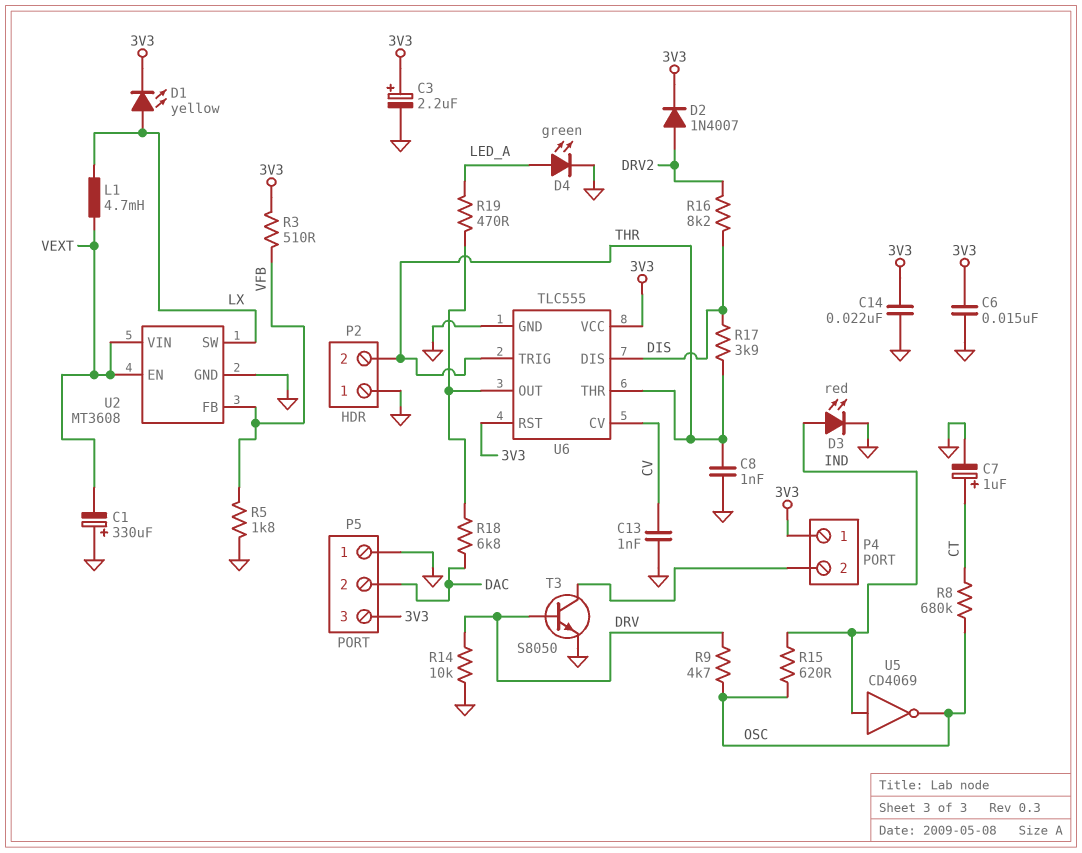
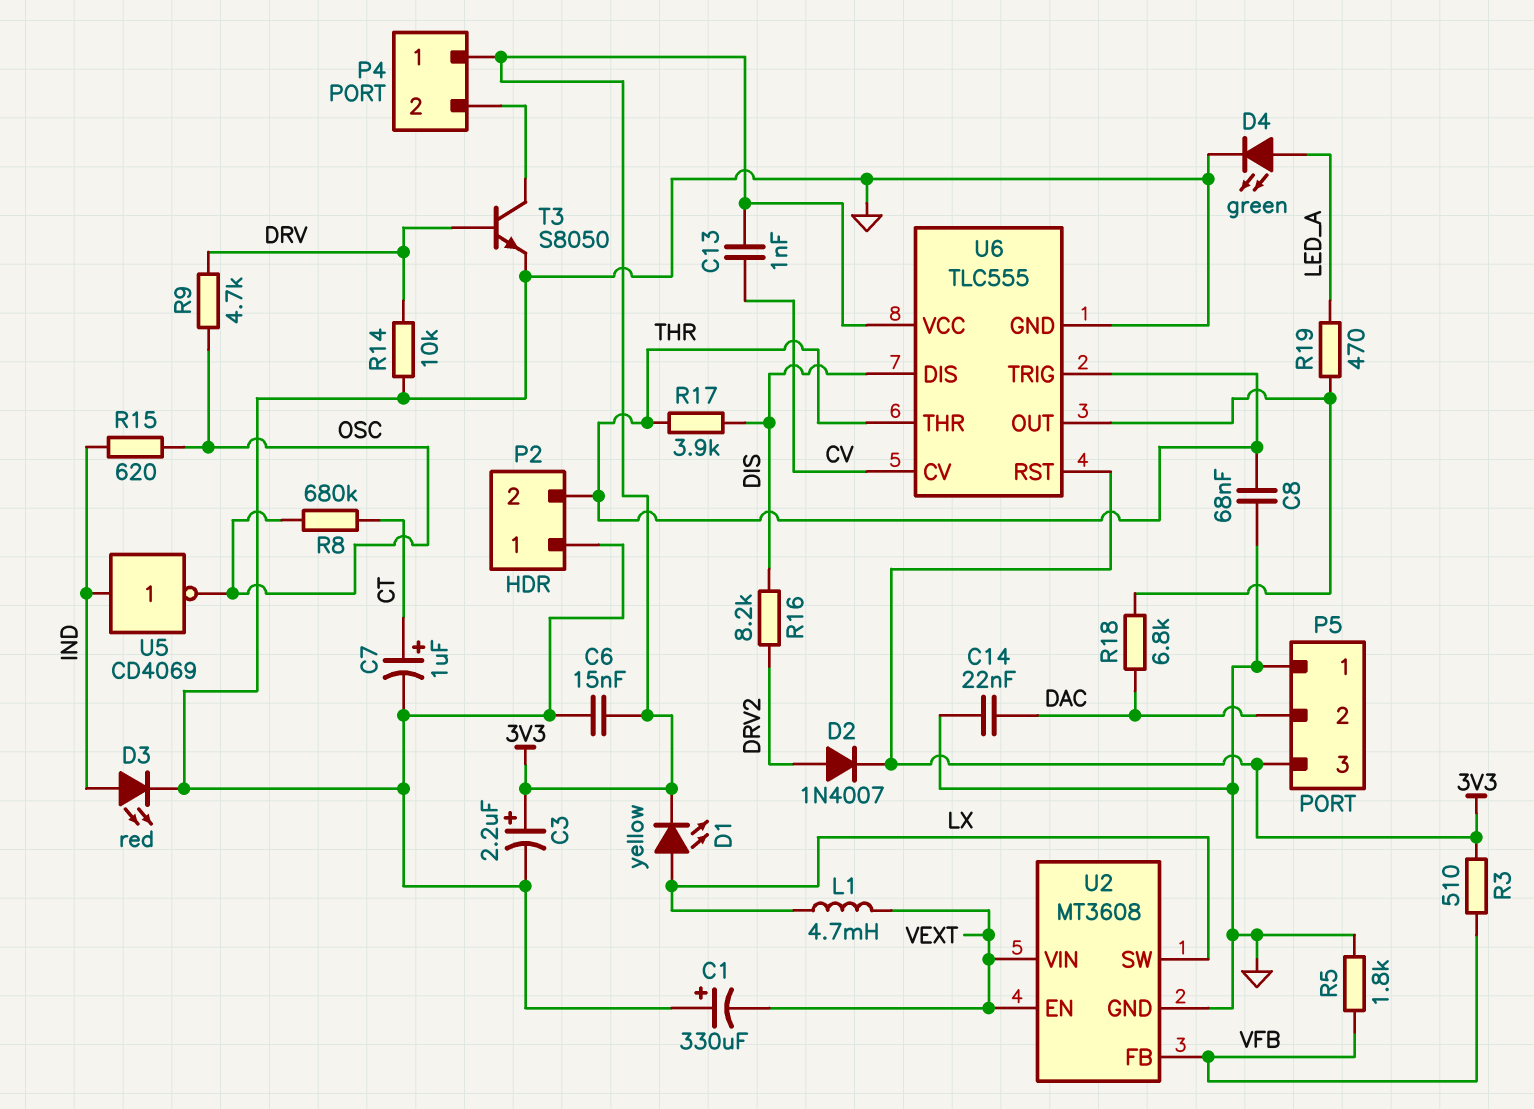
C8: 1nF (GND, THR) -> 68nF (GND, THR)
C13: 1nF (CV, GND) -> 1nF (3V3, CV)
C14: 22nF (3V3, GND) -> 22nF (DAC, GND)

